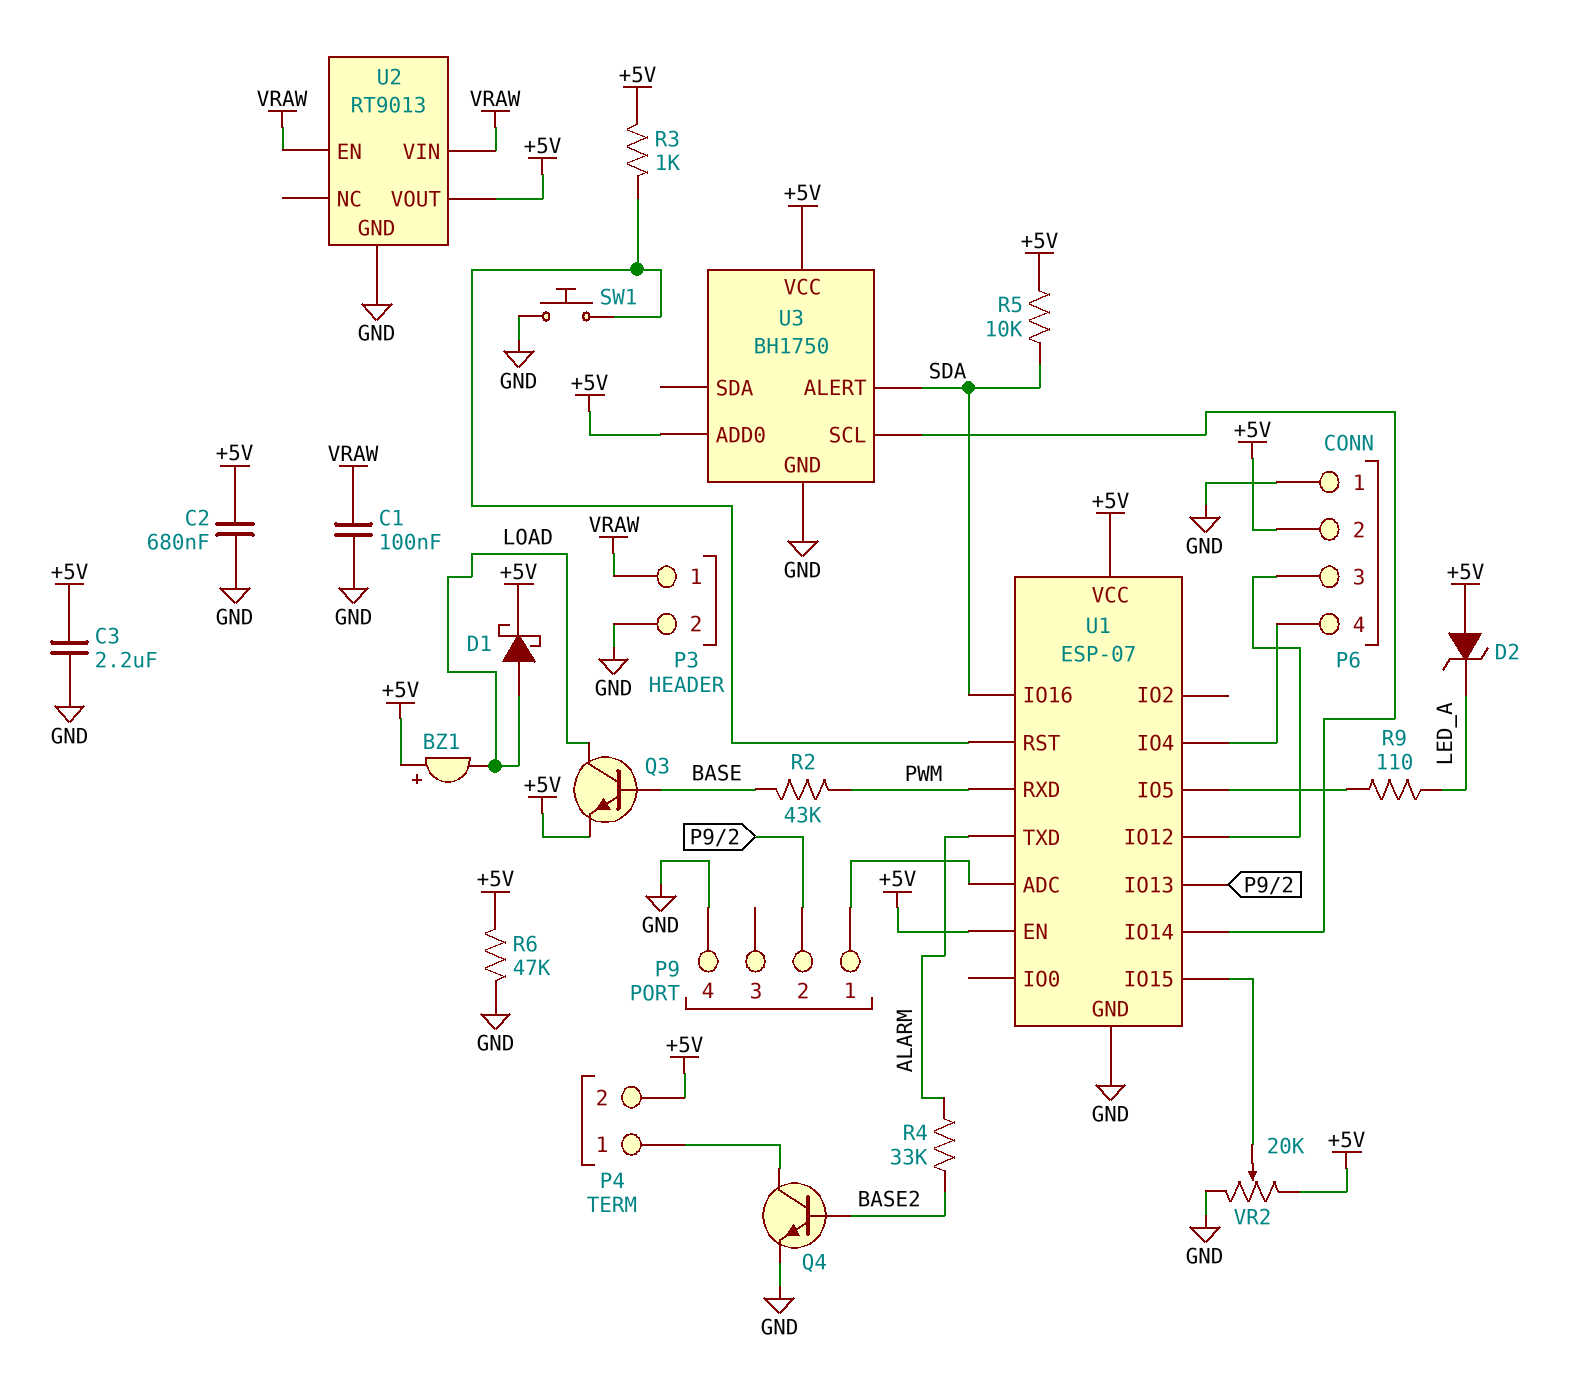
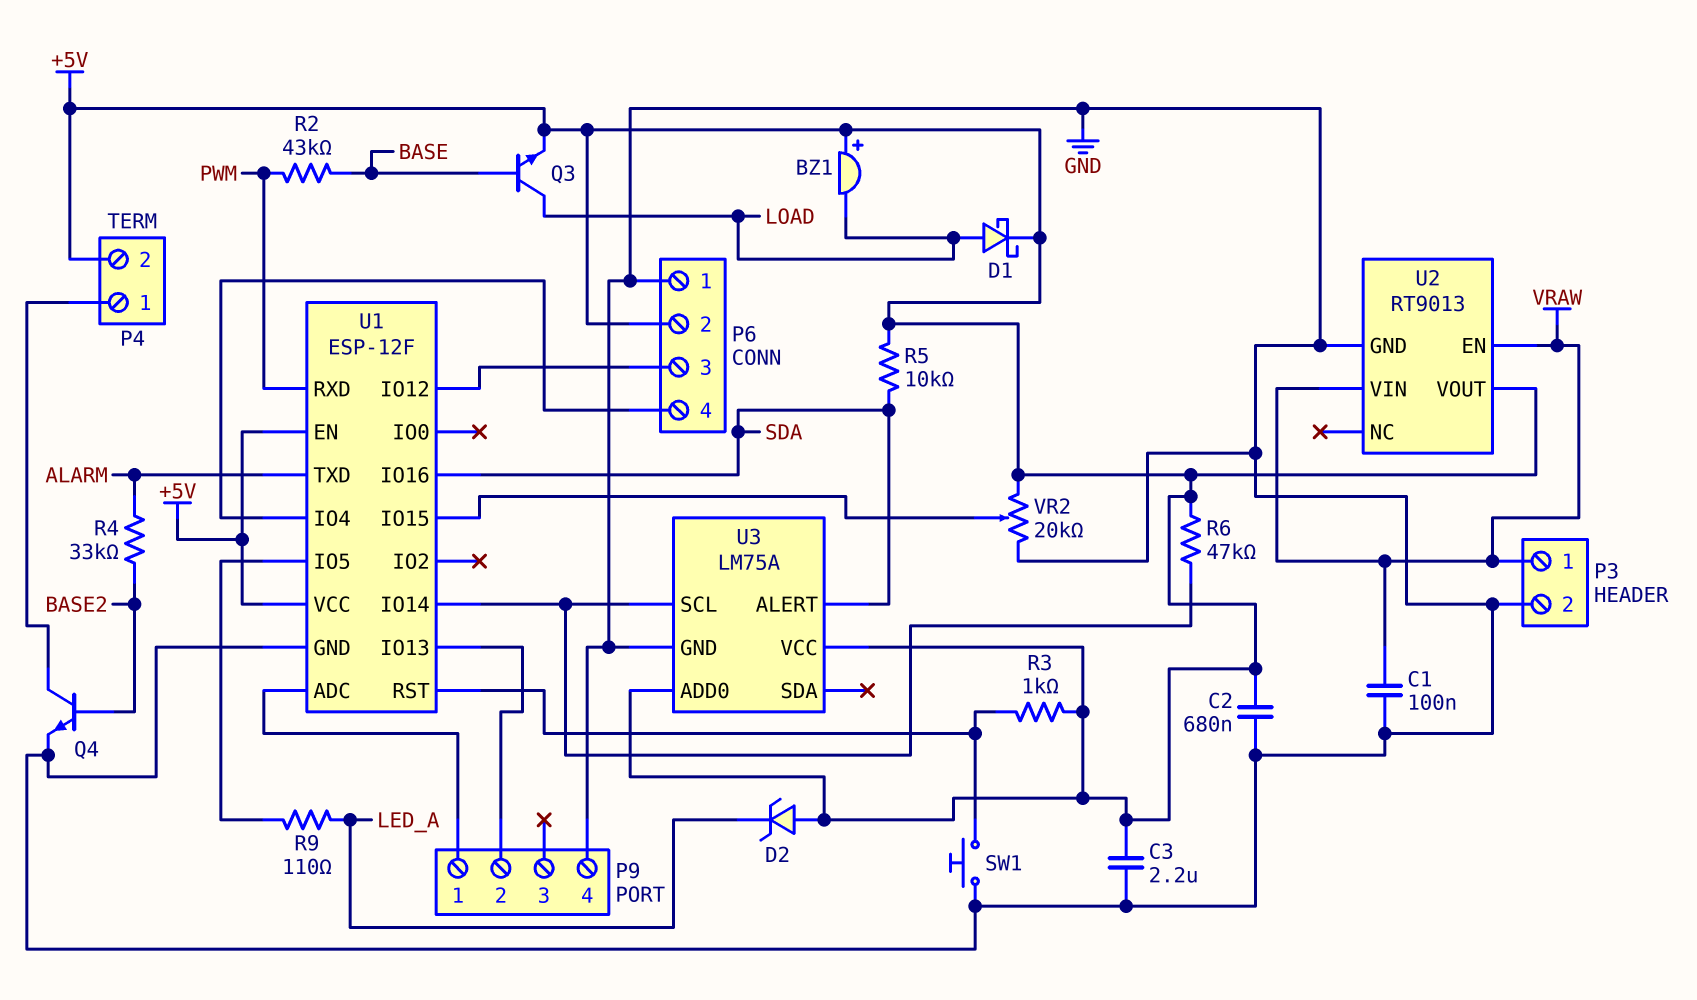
R6: 47k (+5V, GND) -> 47k (+5V, U1/IO14)
U1: ESP-07 -> ESP-12F
U3: BH1750 -> LM75A

